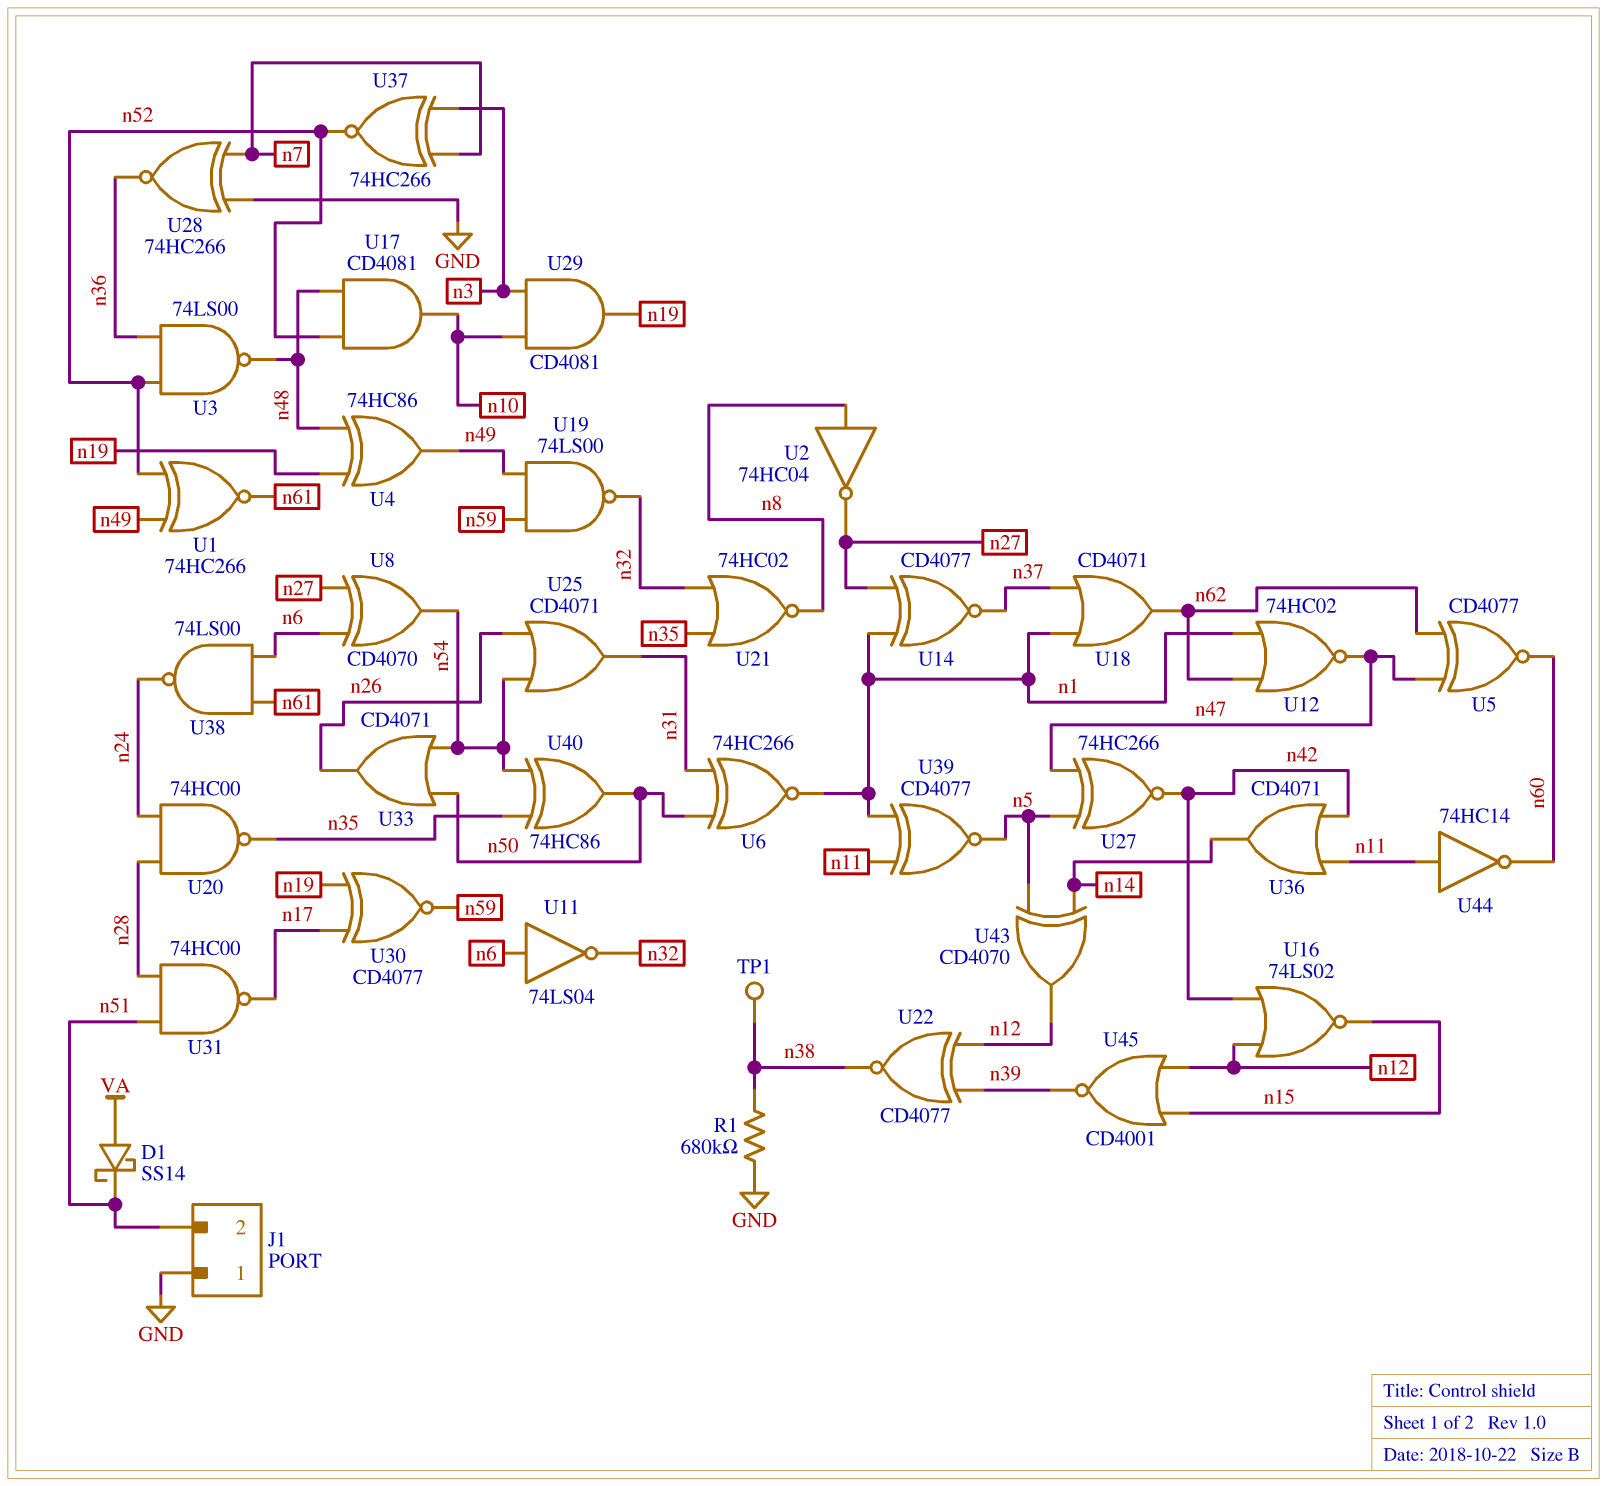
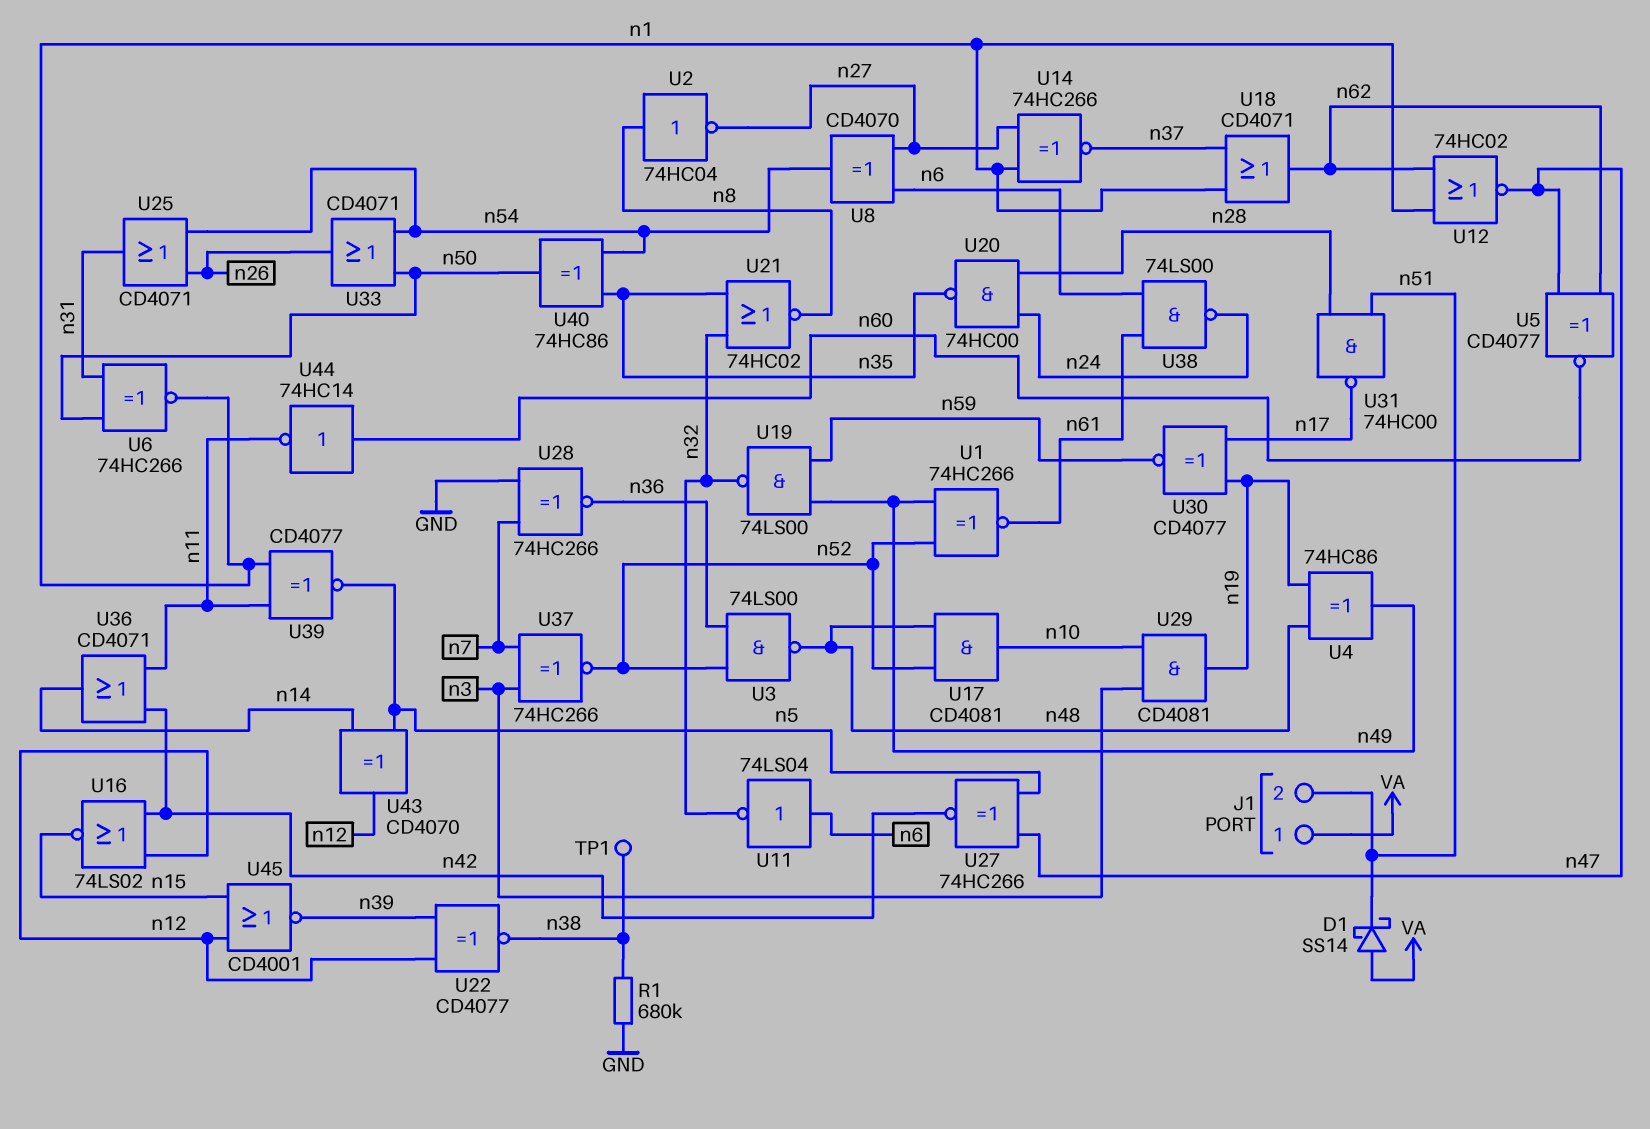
J1 pin 1: GND -> VA
U14: XNOR CD4077 (in n1, in n27, out n37) -> XNOR 74HC266 (in n1, in n27, out n37)
U44: NOT 74HC14 (in n11, out n60) -> NOT 74HC14 (in n60, out n11)

